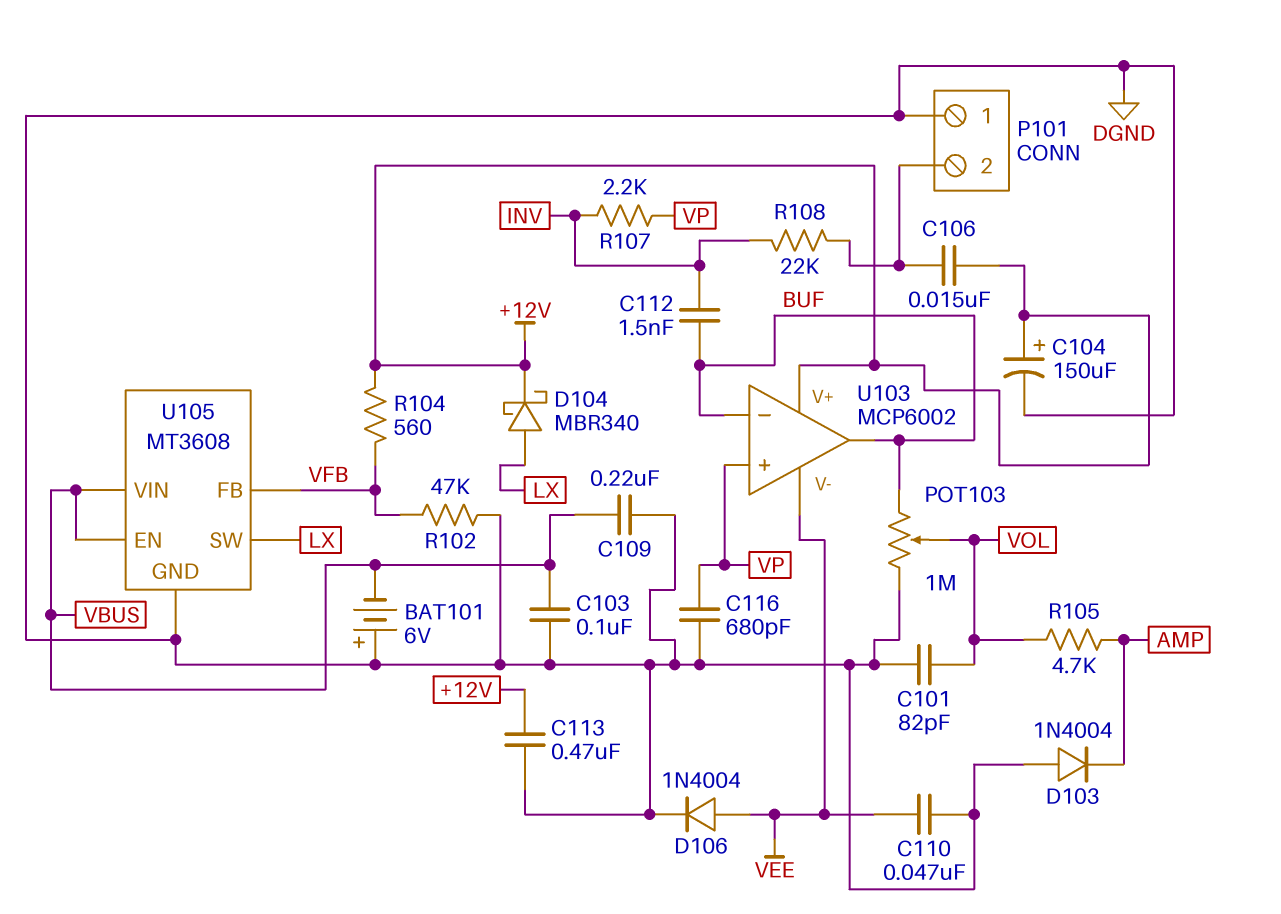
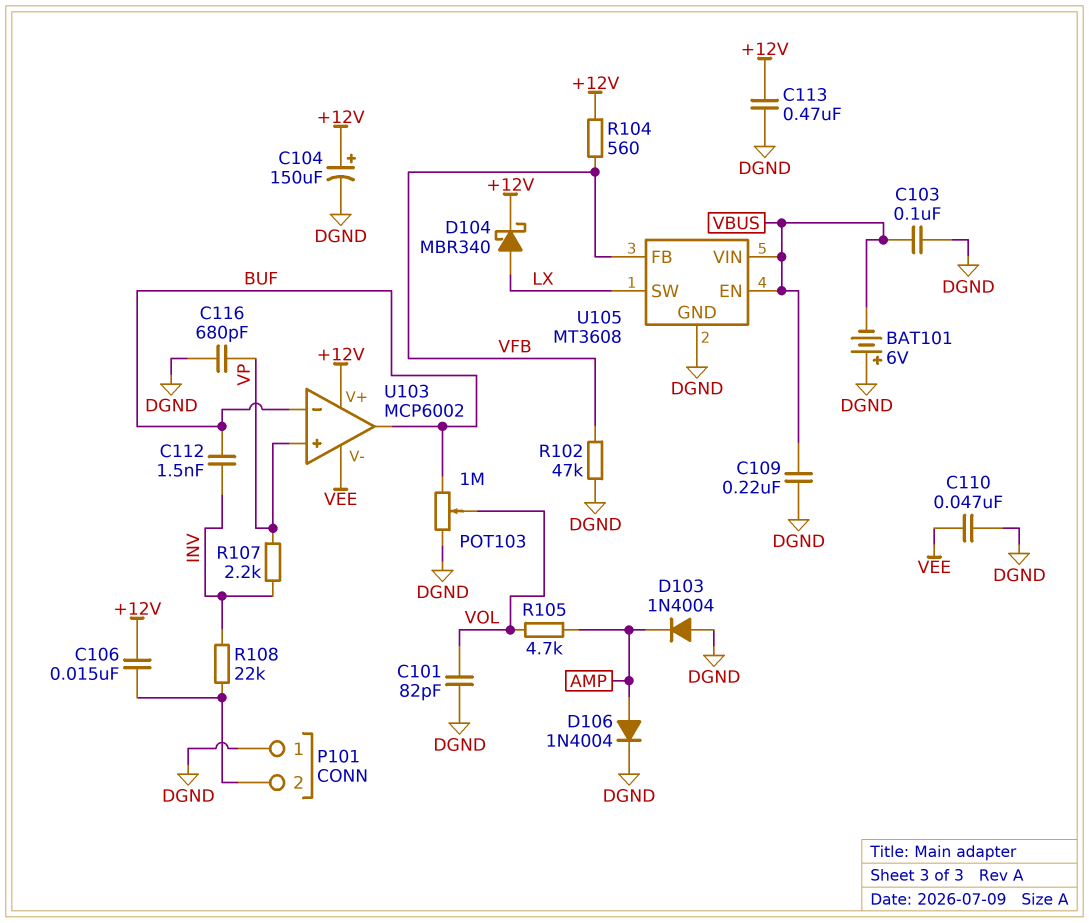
D106: diode 1N4004 (A VEE, K DGND) -> diode 1N4004 (A AMP, K DGND)

